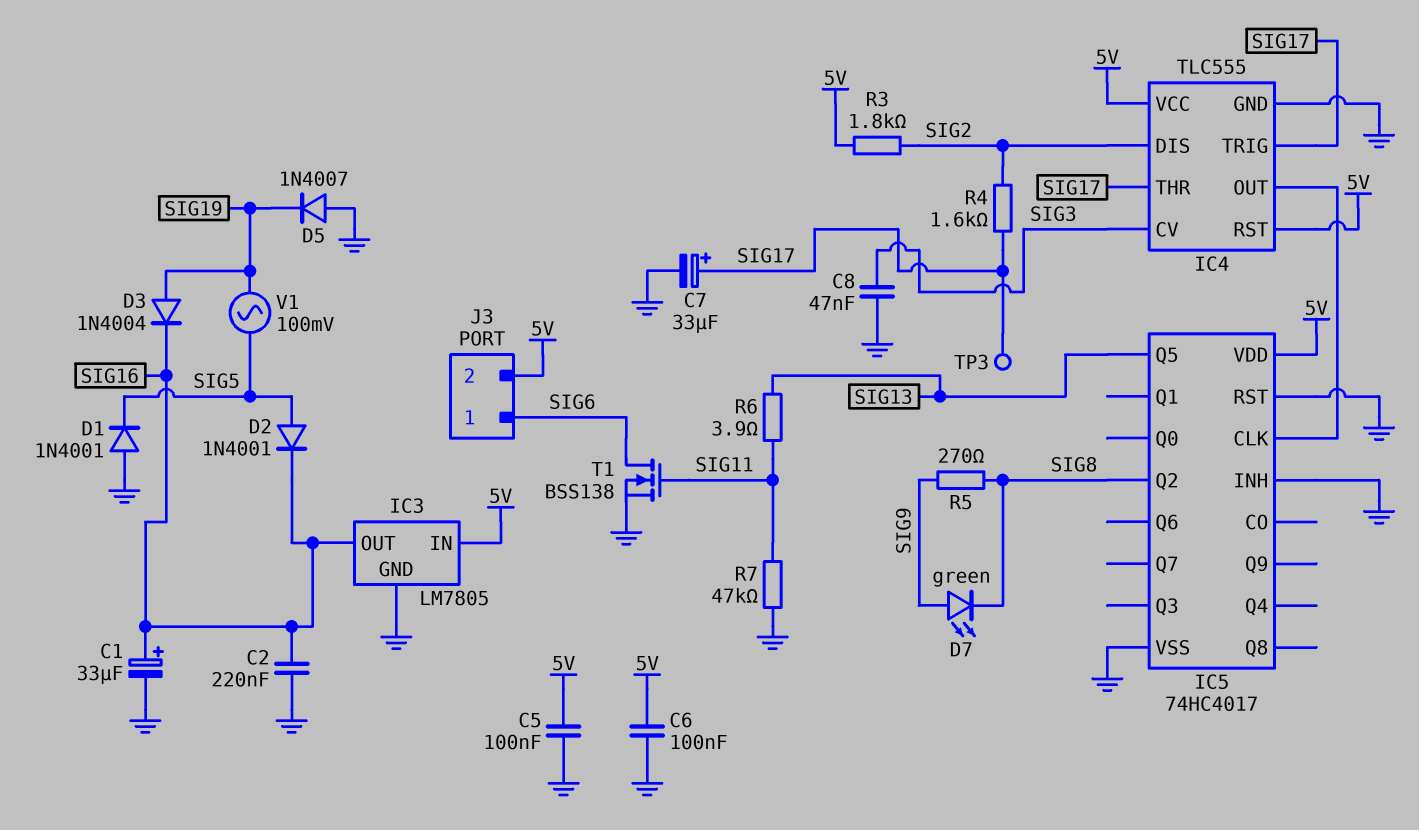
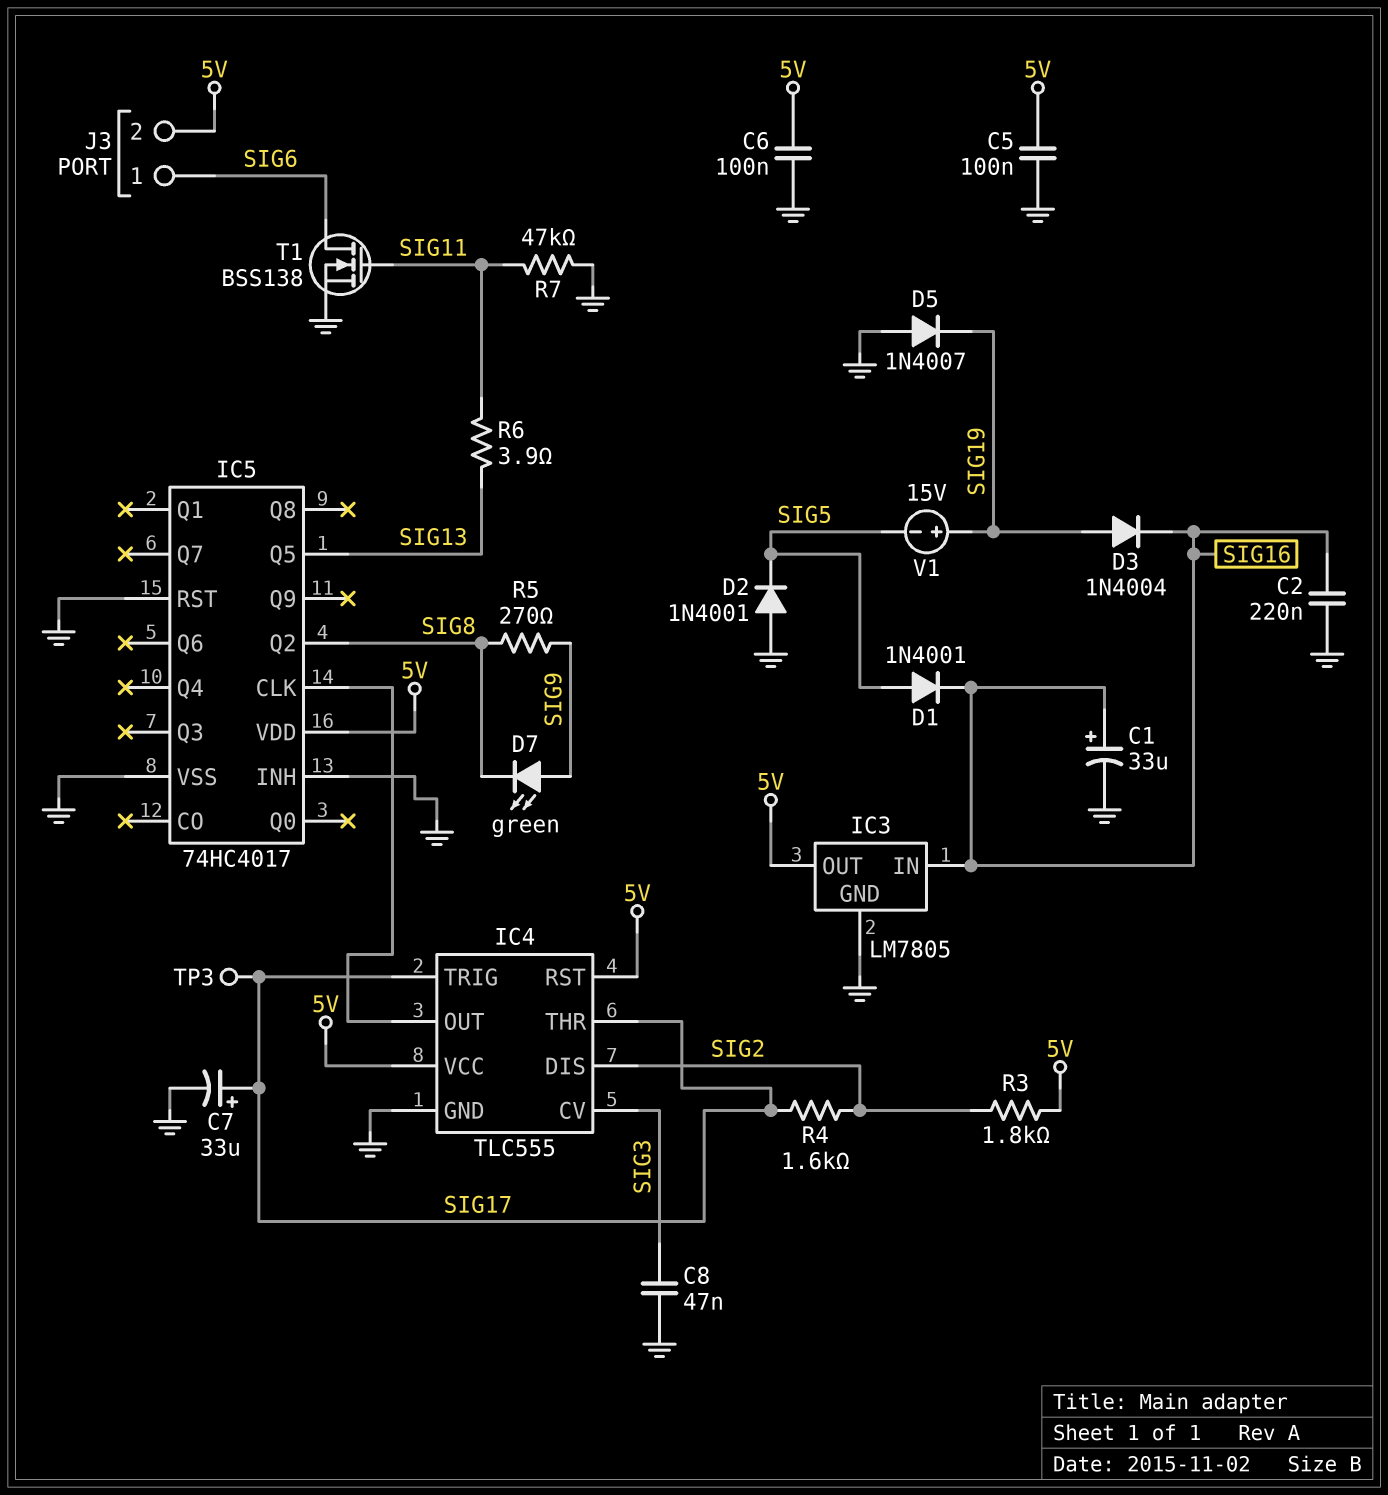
D1: diode 1N4001 (A GND, K SIG5) -> diode 1N4001 (A SIG5, K SIG16)
D2: diode 1N4001 (A SIG5, K SIG16) -> diode 1N4001 (A GND, K SIG5)
IC3 pin IN: 5V -> SIG16
IC3 pin OUT: SIG16 -> 5V
V1: AC 100mV (SIG5, SIG19) -> 15V (plus SIG19, minus SIG5)

